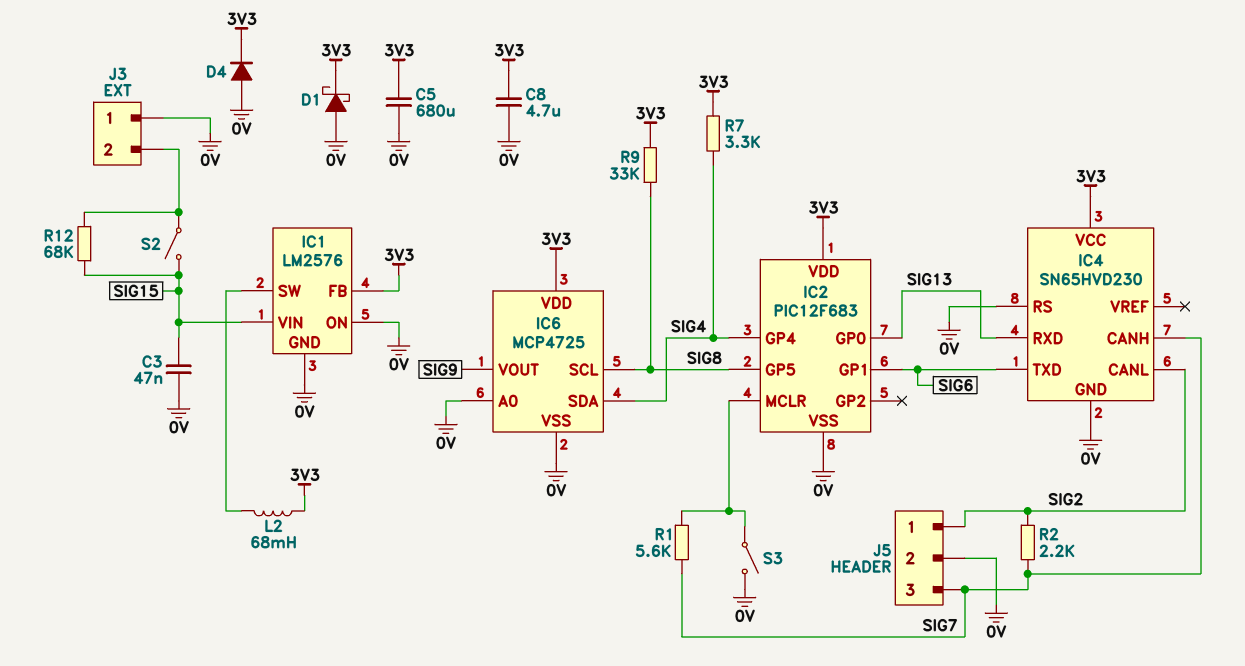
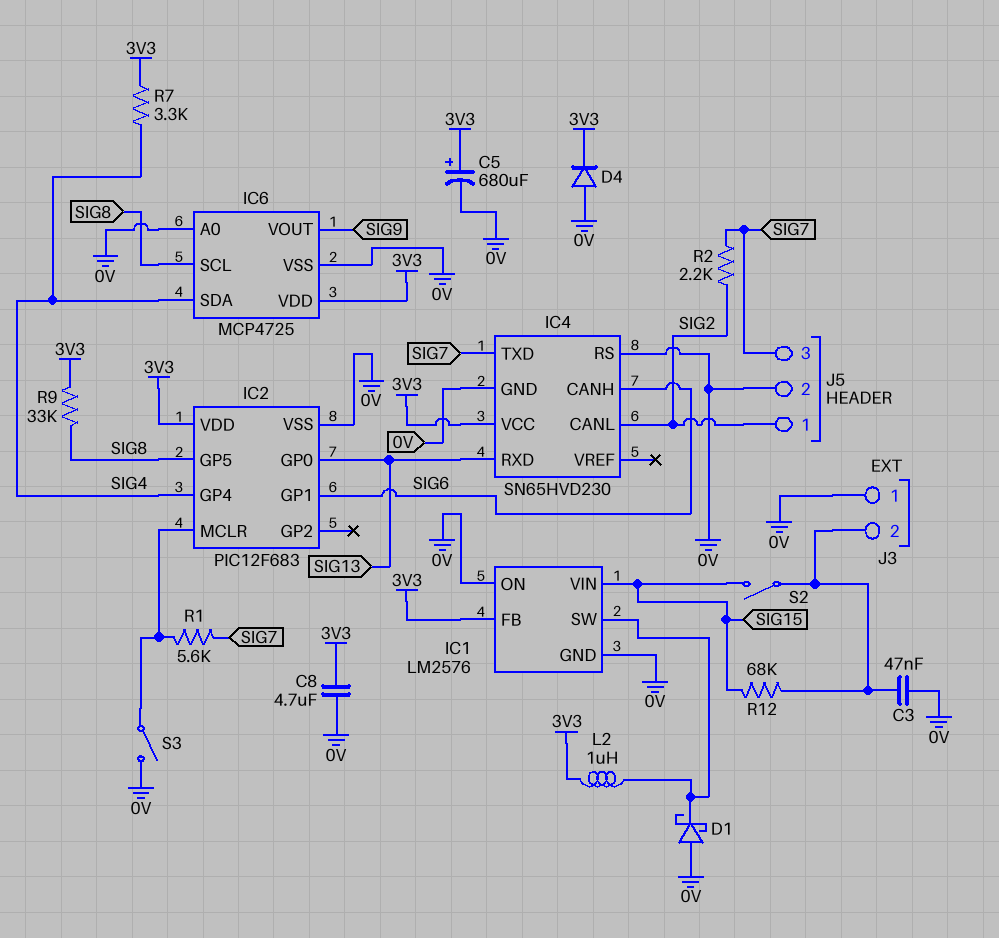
C3: 47nF (0V, SIG15) -> 47nF (0V, J3/2)
C5: 680uF (0V, 3V3) -> 680uF (plus 3V3, minus 0V)
D1: schottky (A 0V, K 3V3) -> schottky (A 0V, K IC1/SW)
IC4 pin CANH: SIG7 -> SIG6
IC4 pin TXD: SIG6 -> SIG7
L2: 68mH (3V3, IC1/SW) -> 1uH (3V3, IC1/SW)

